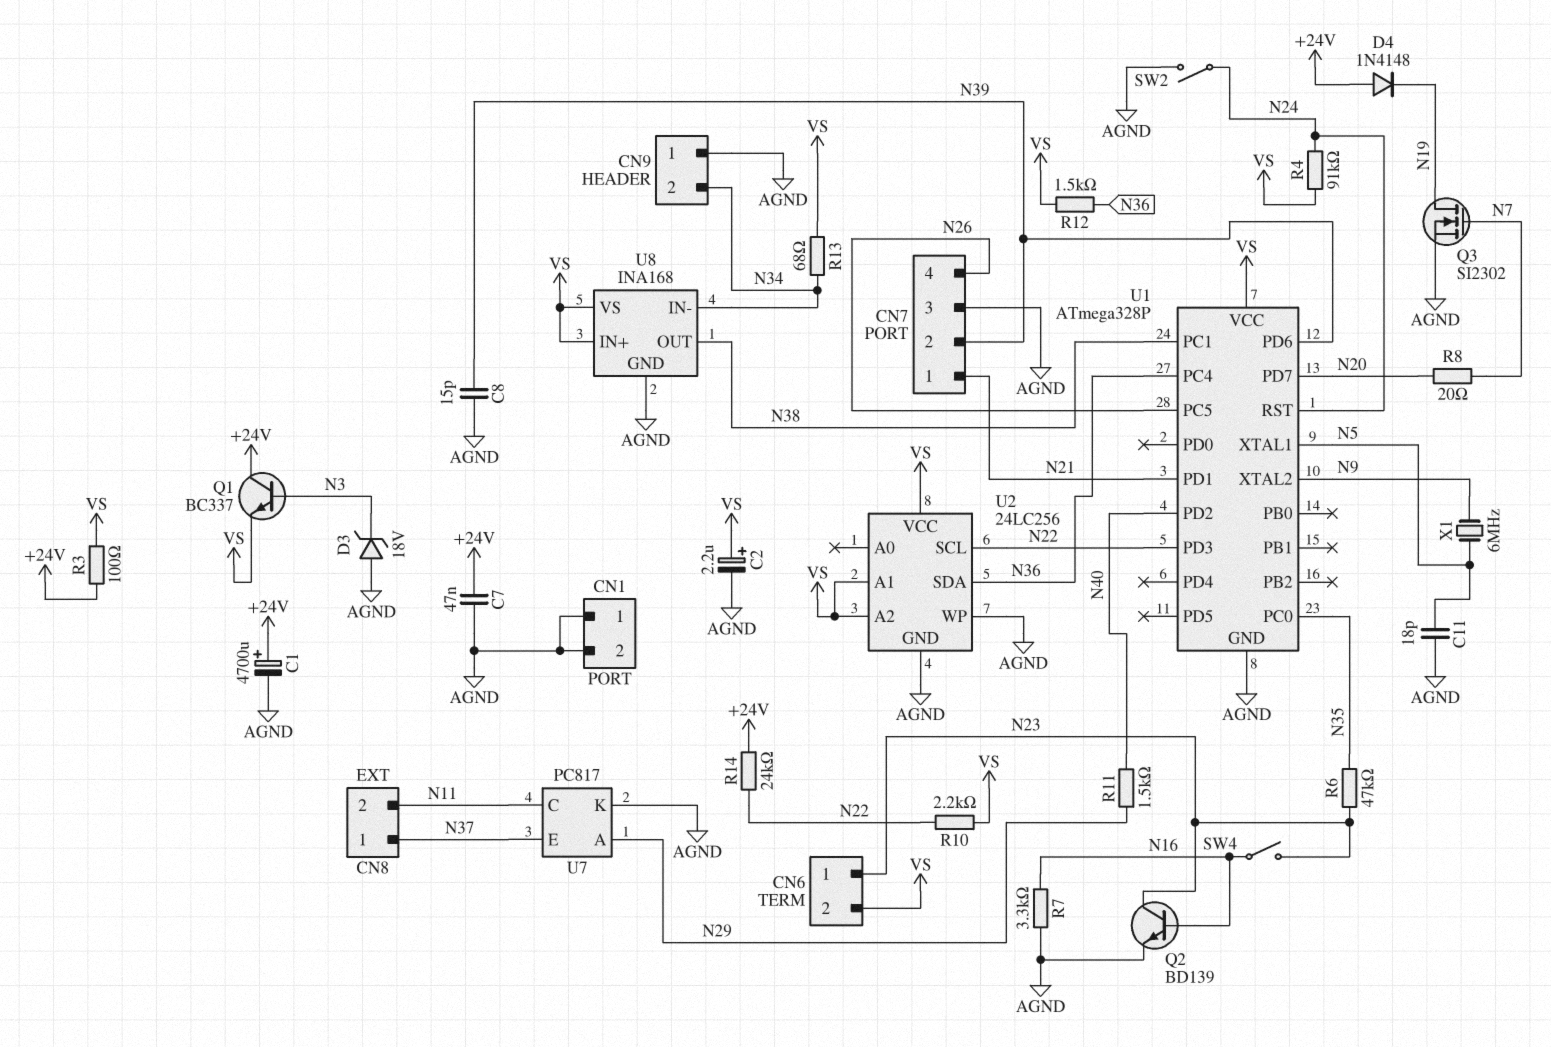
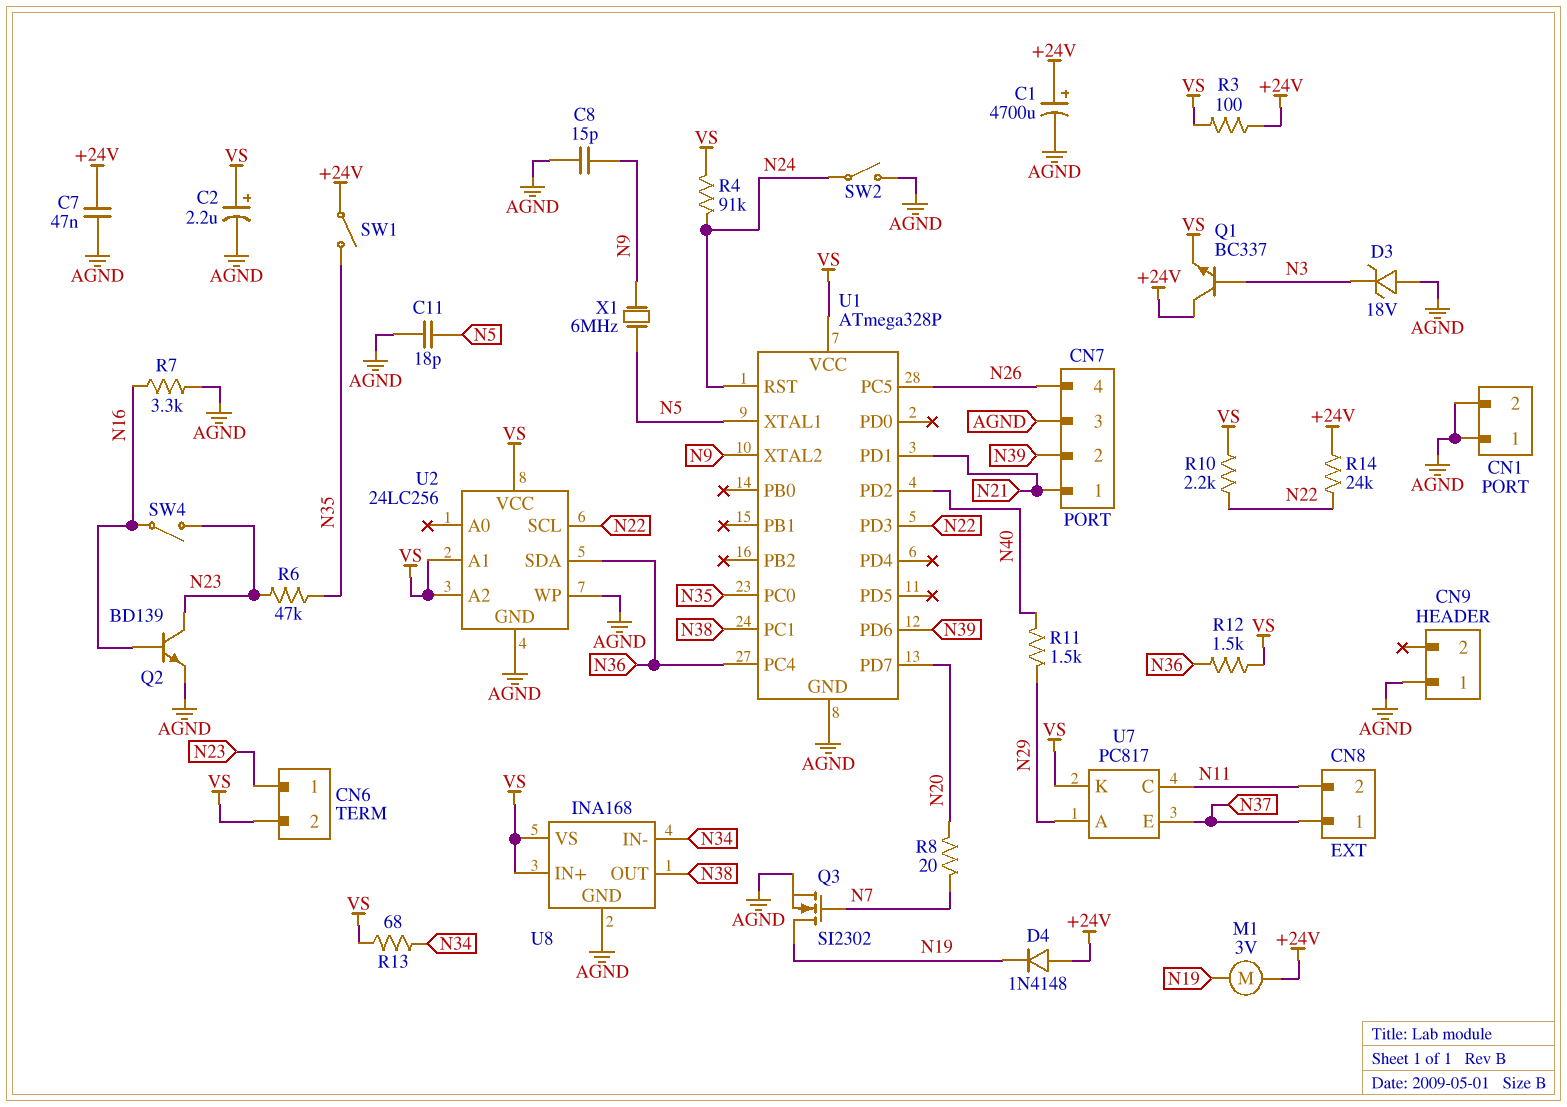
C8: 15pF (AGND, N39) -> 15pF (AGND, N9)
CN9 pin 2: N34 -> none
M1: none -> motor 3V (+24V, N19)
SW1: none -> switch (+24V, N35)
U7 pin K: AGND -> VS

